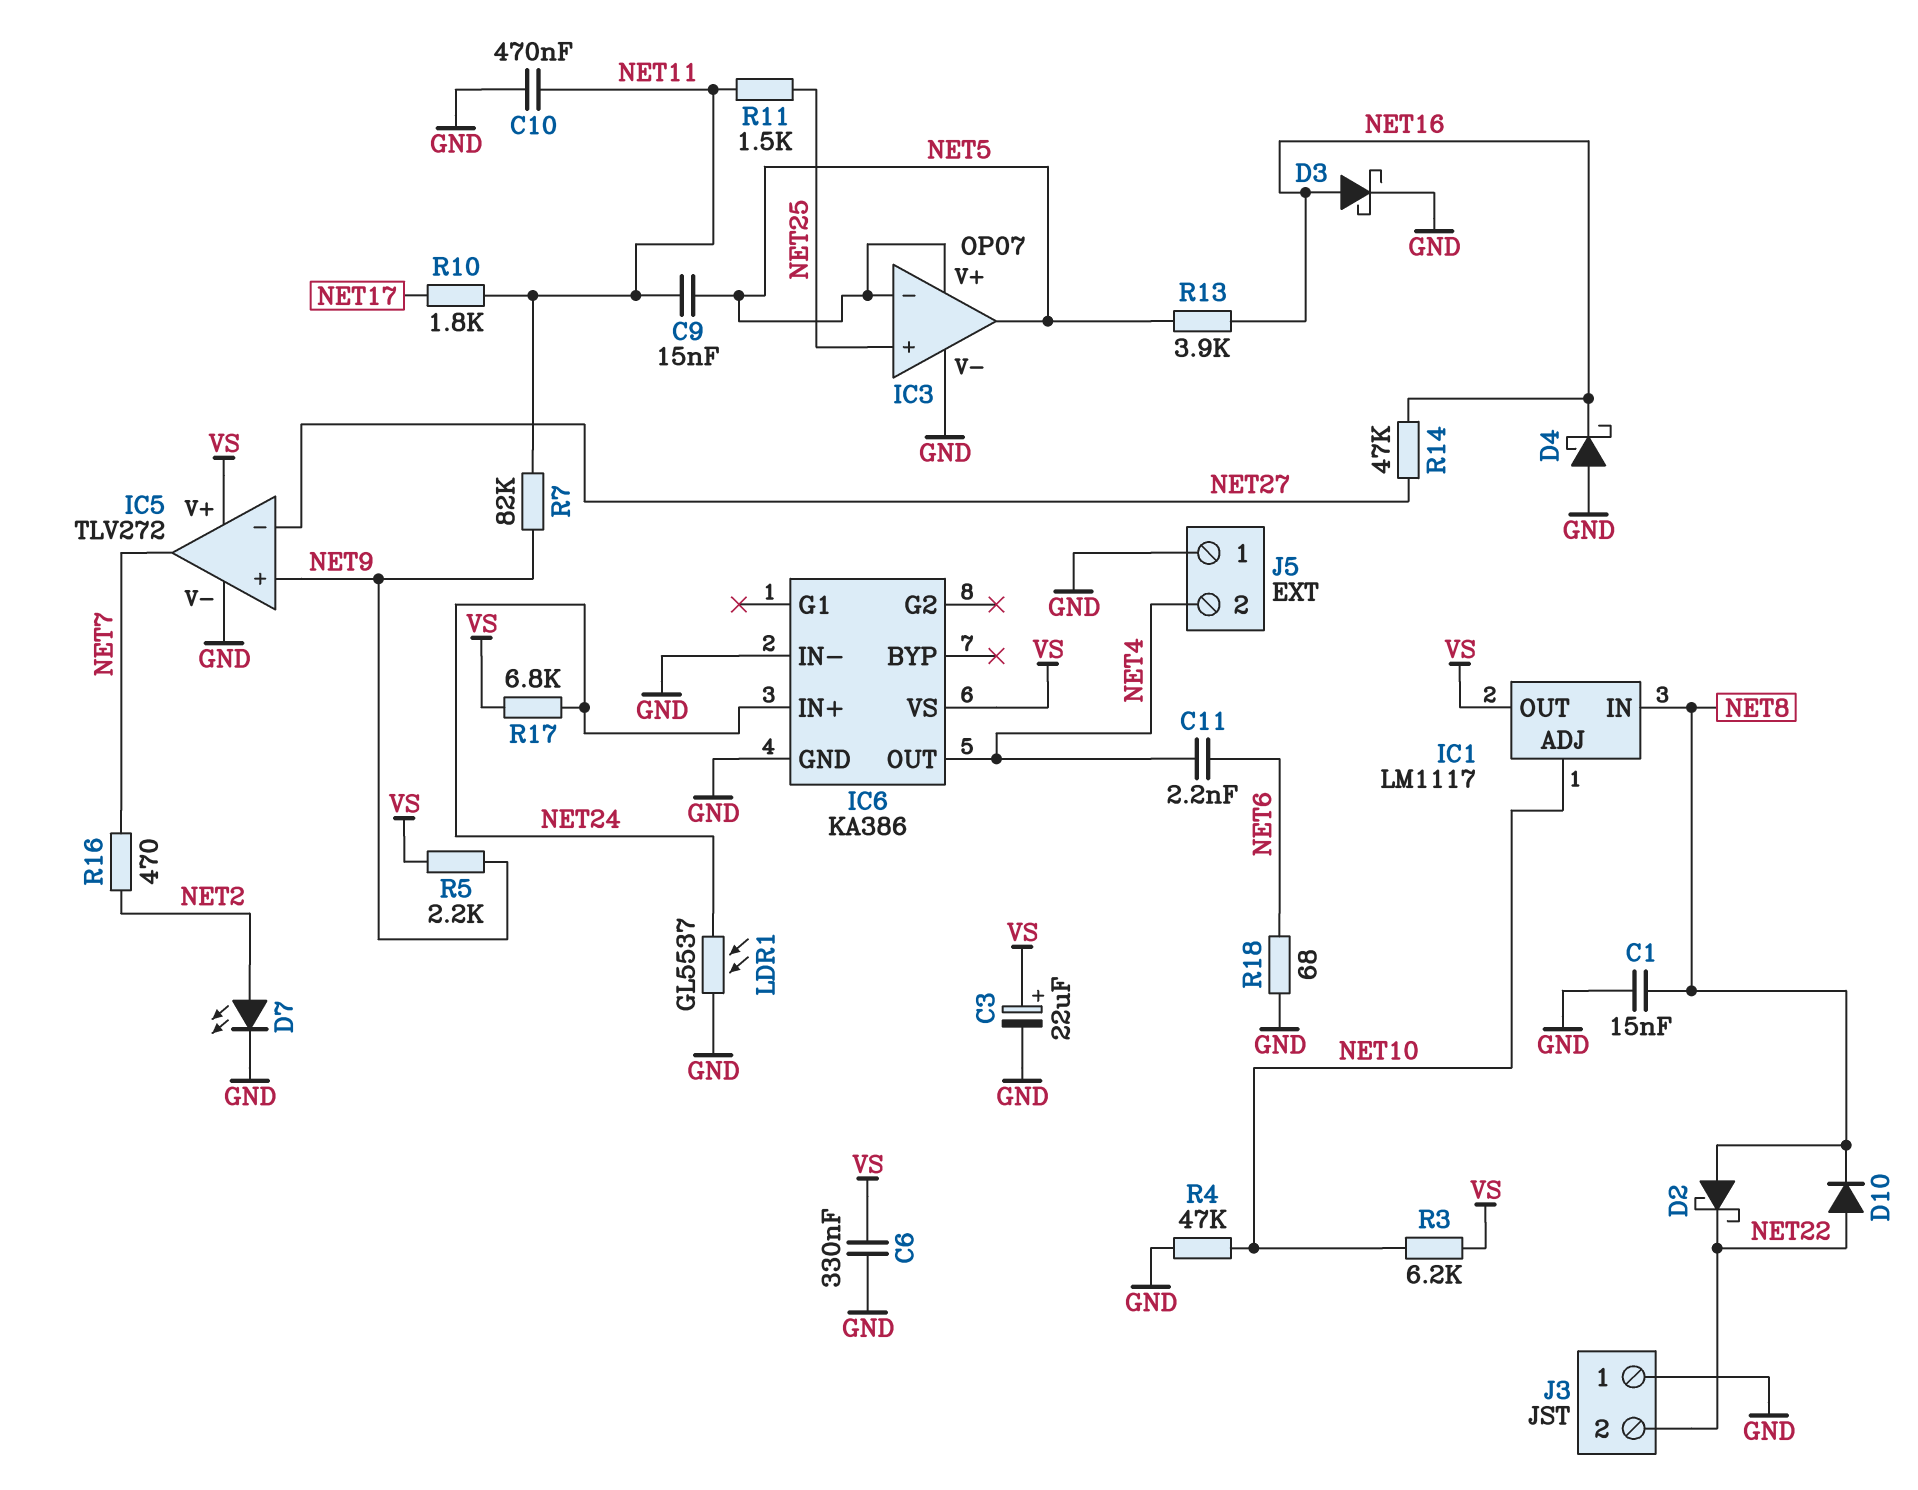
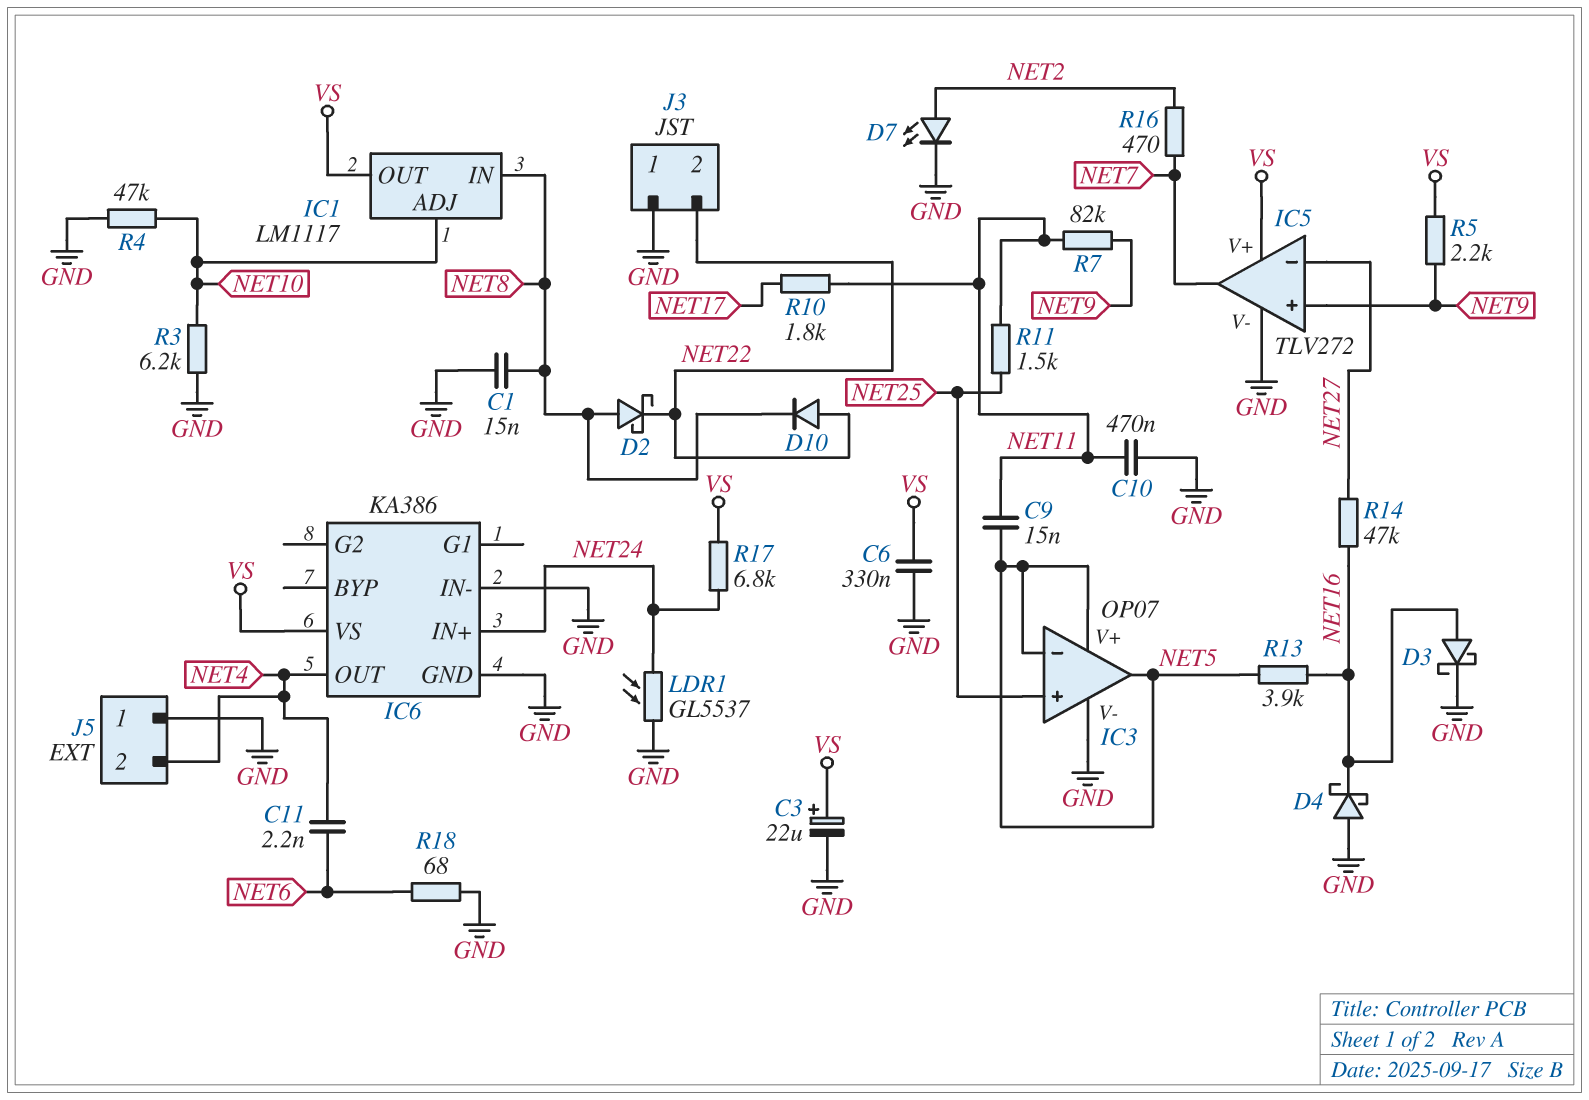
R3: 6.2k (NET10, VS) -> 6.2k (GND, NET10)

